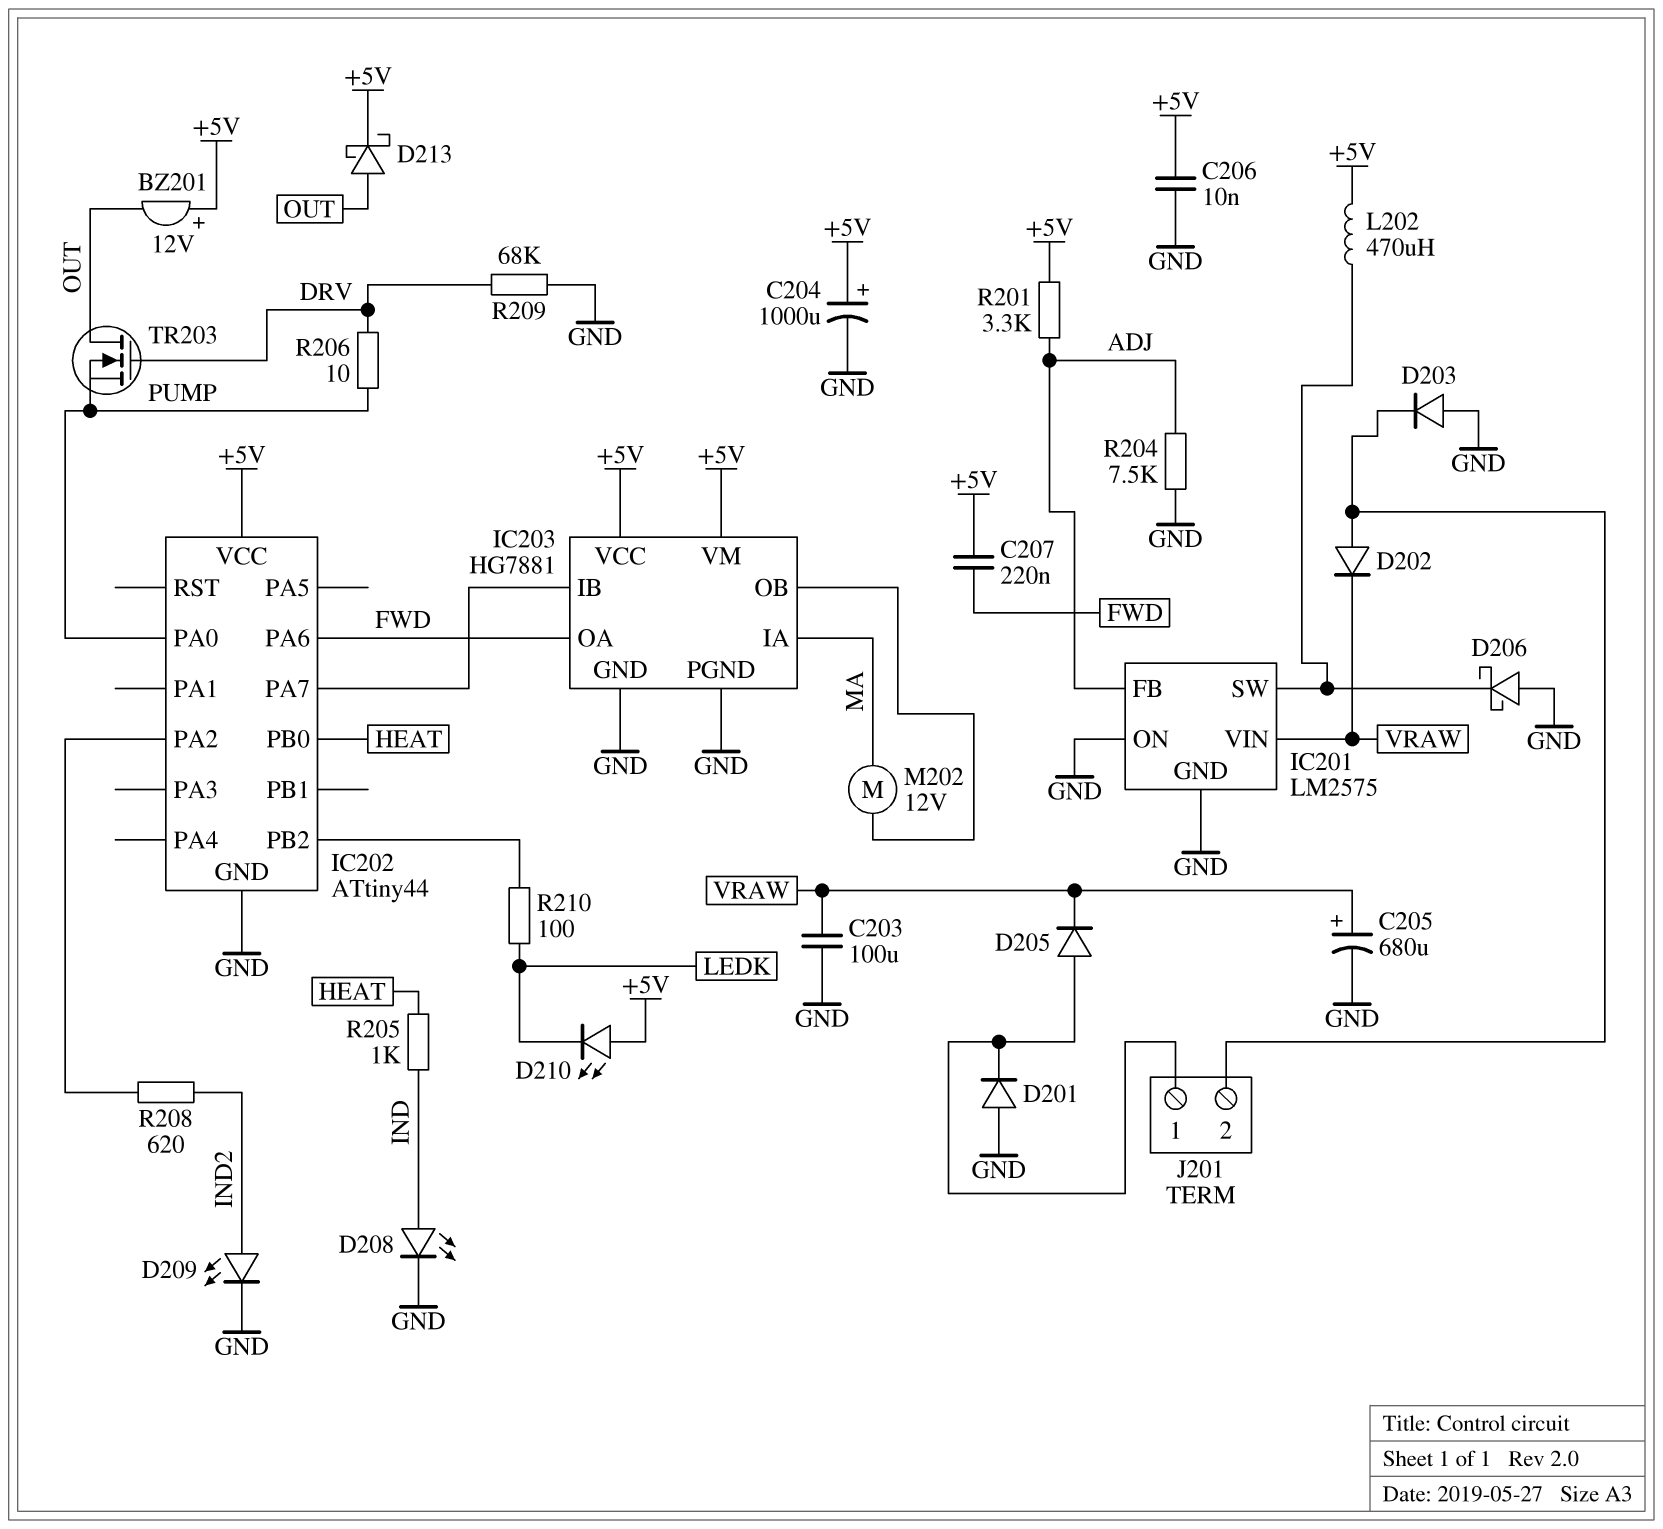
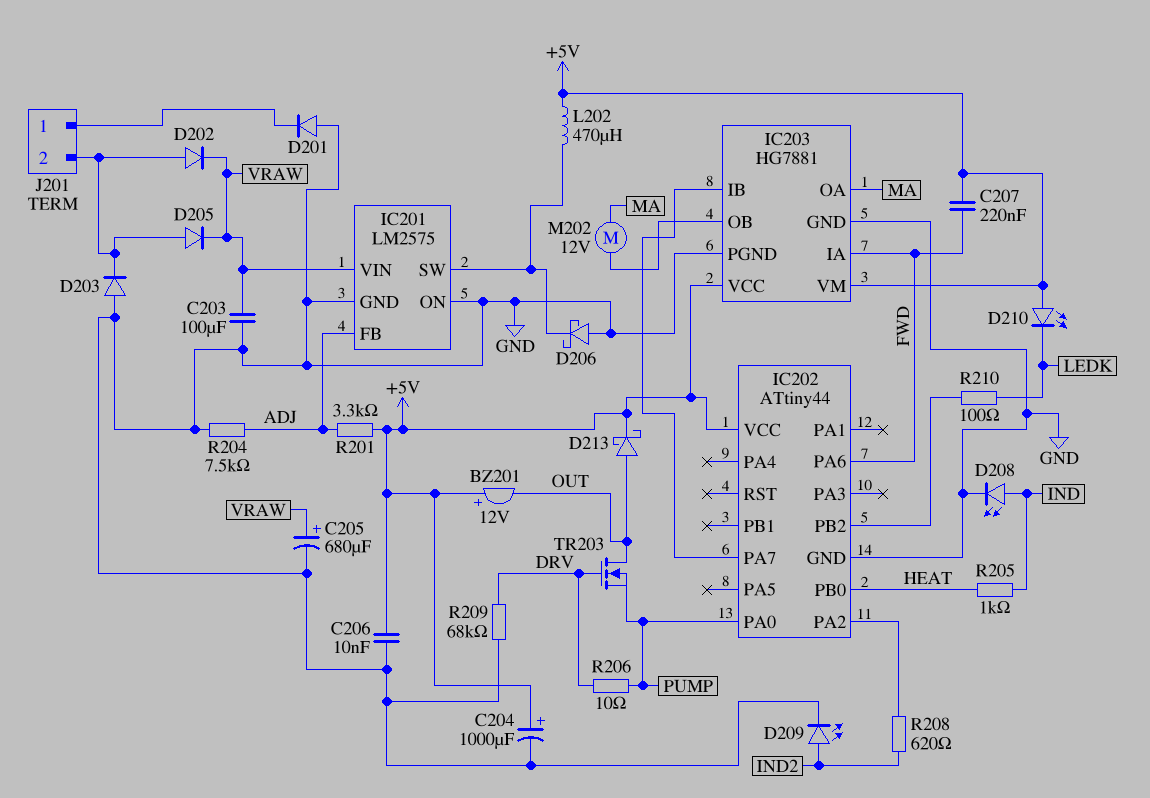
D205: diode (A J201/1, K VRAW) -> diode (A J201/2, K VRAW)
IC203 pin IA: MA -> FWD
IC203 pin OA: FWD -> MA

